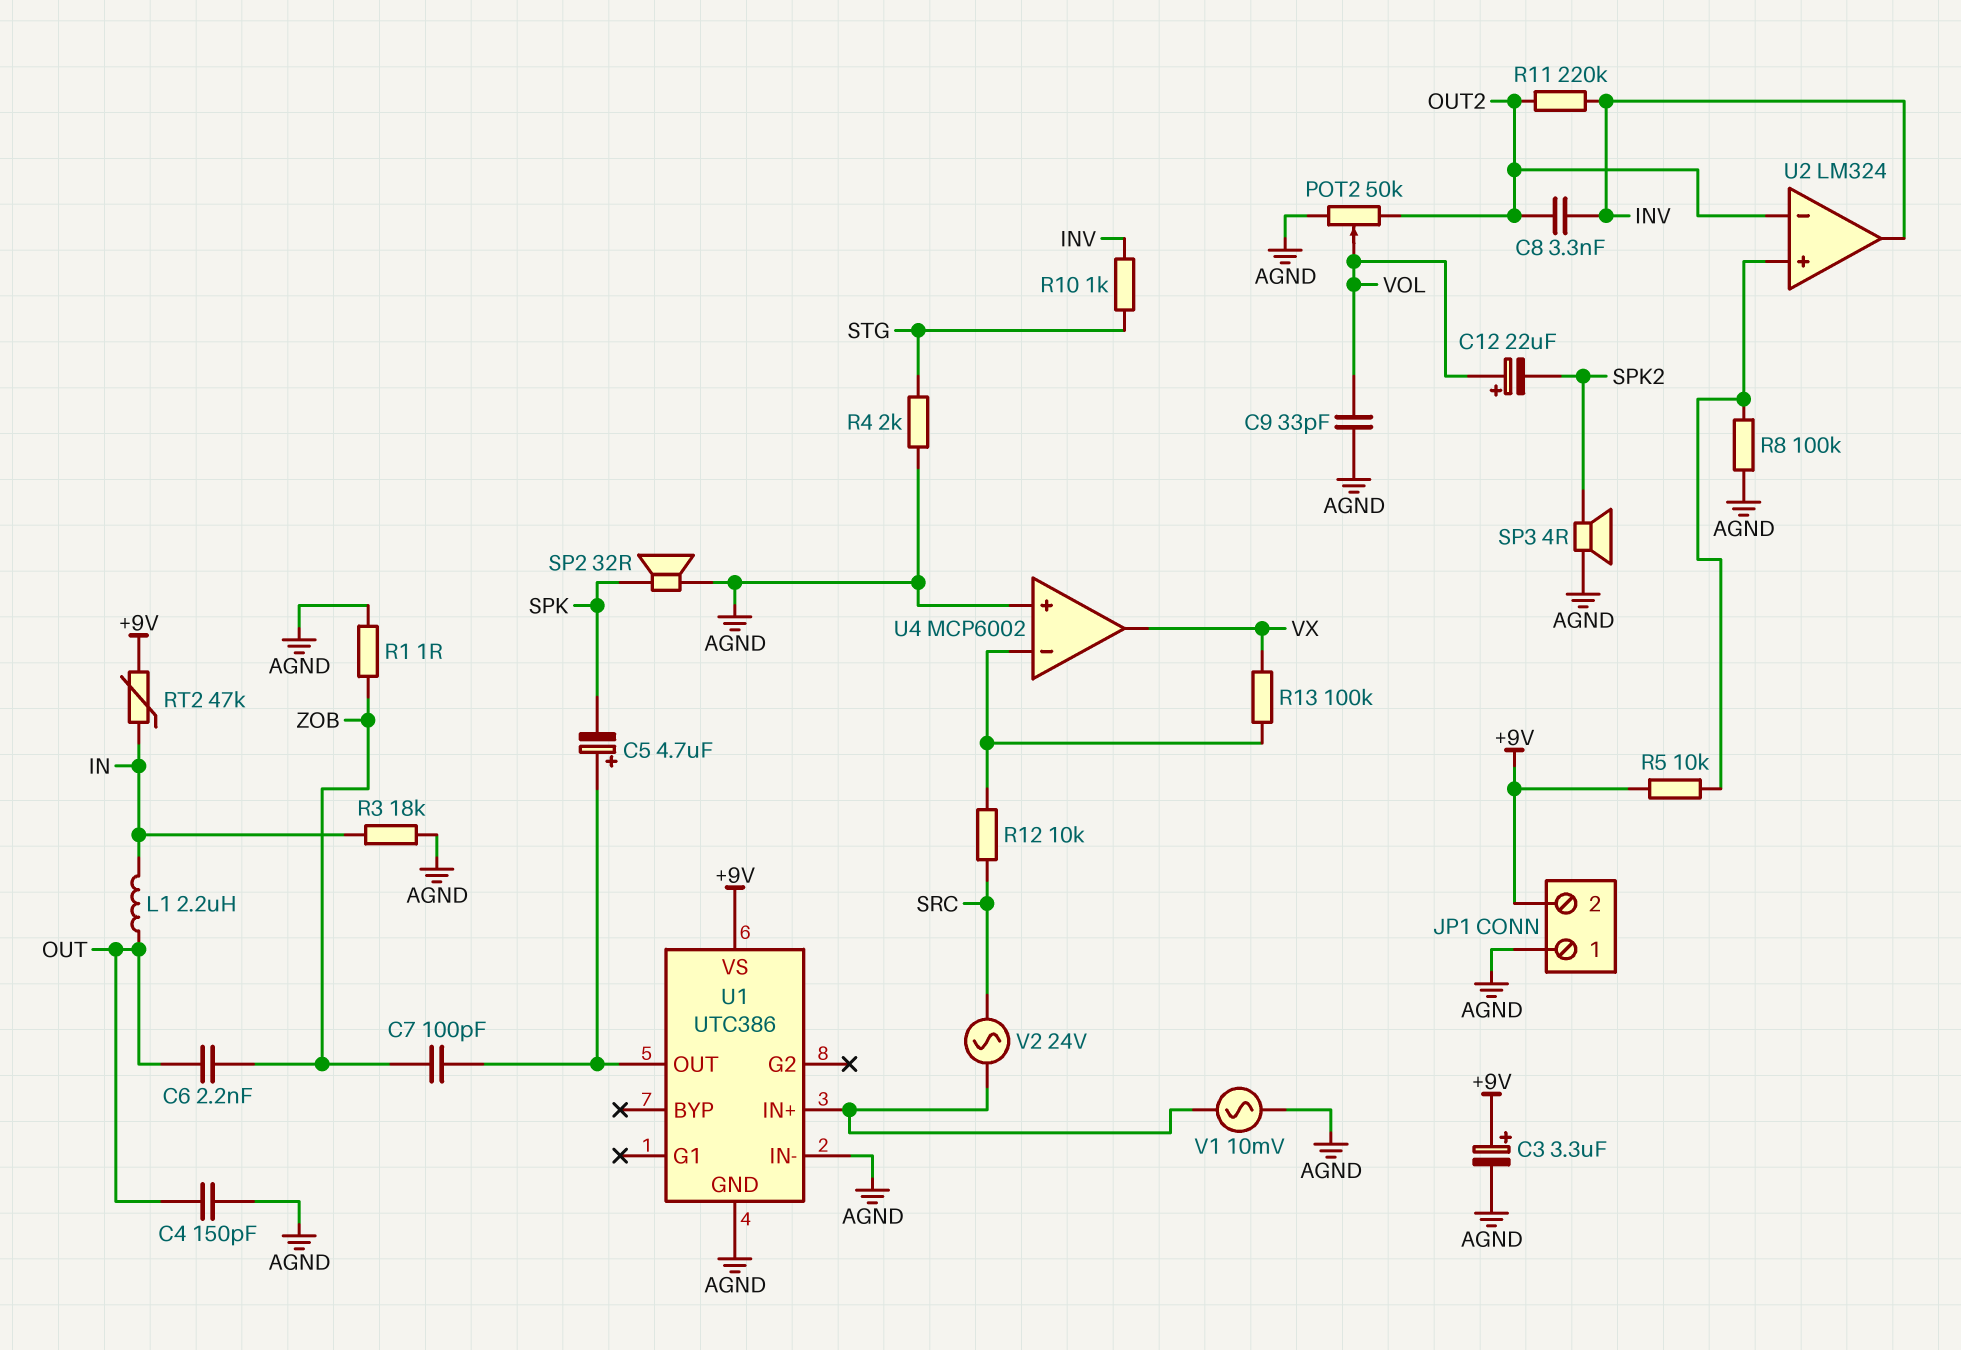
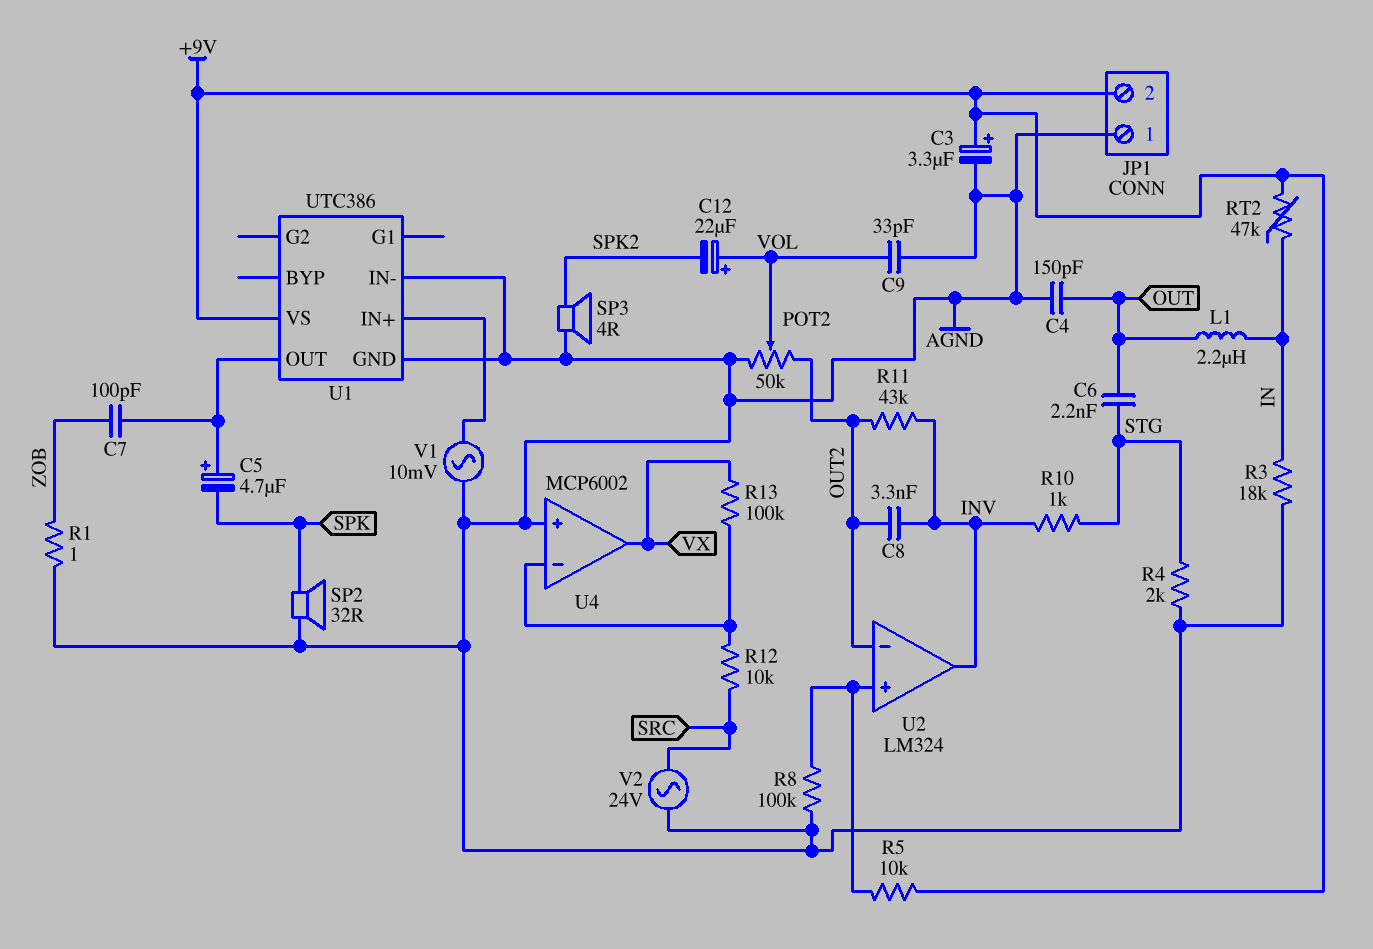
C6: 2.2nF (OUT, ZOB) -> 2.2nF (OUT, STG)
R11: 220k (INV, OUT2) -> 43k (INV, OUT2)
V2: AC 24V (SRC, U1/IN+) -> AC 24V (AGND, SRC)

